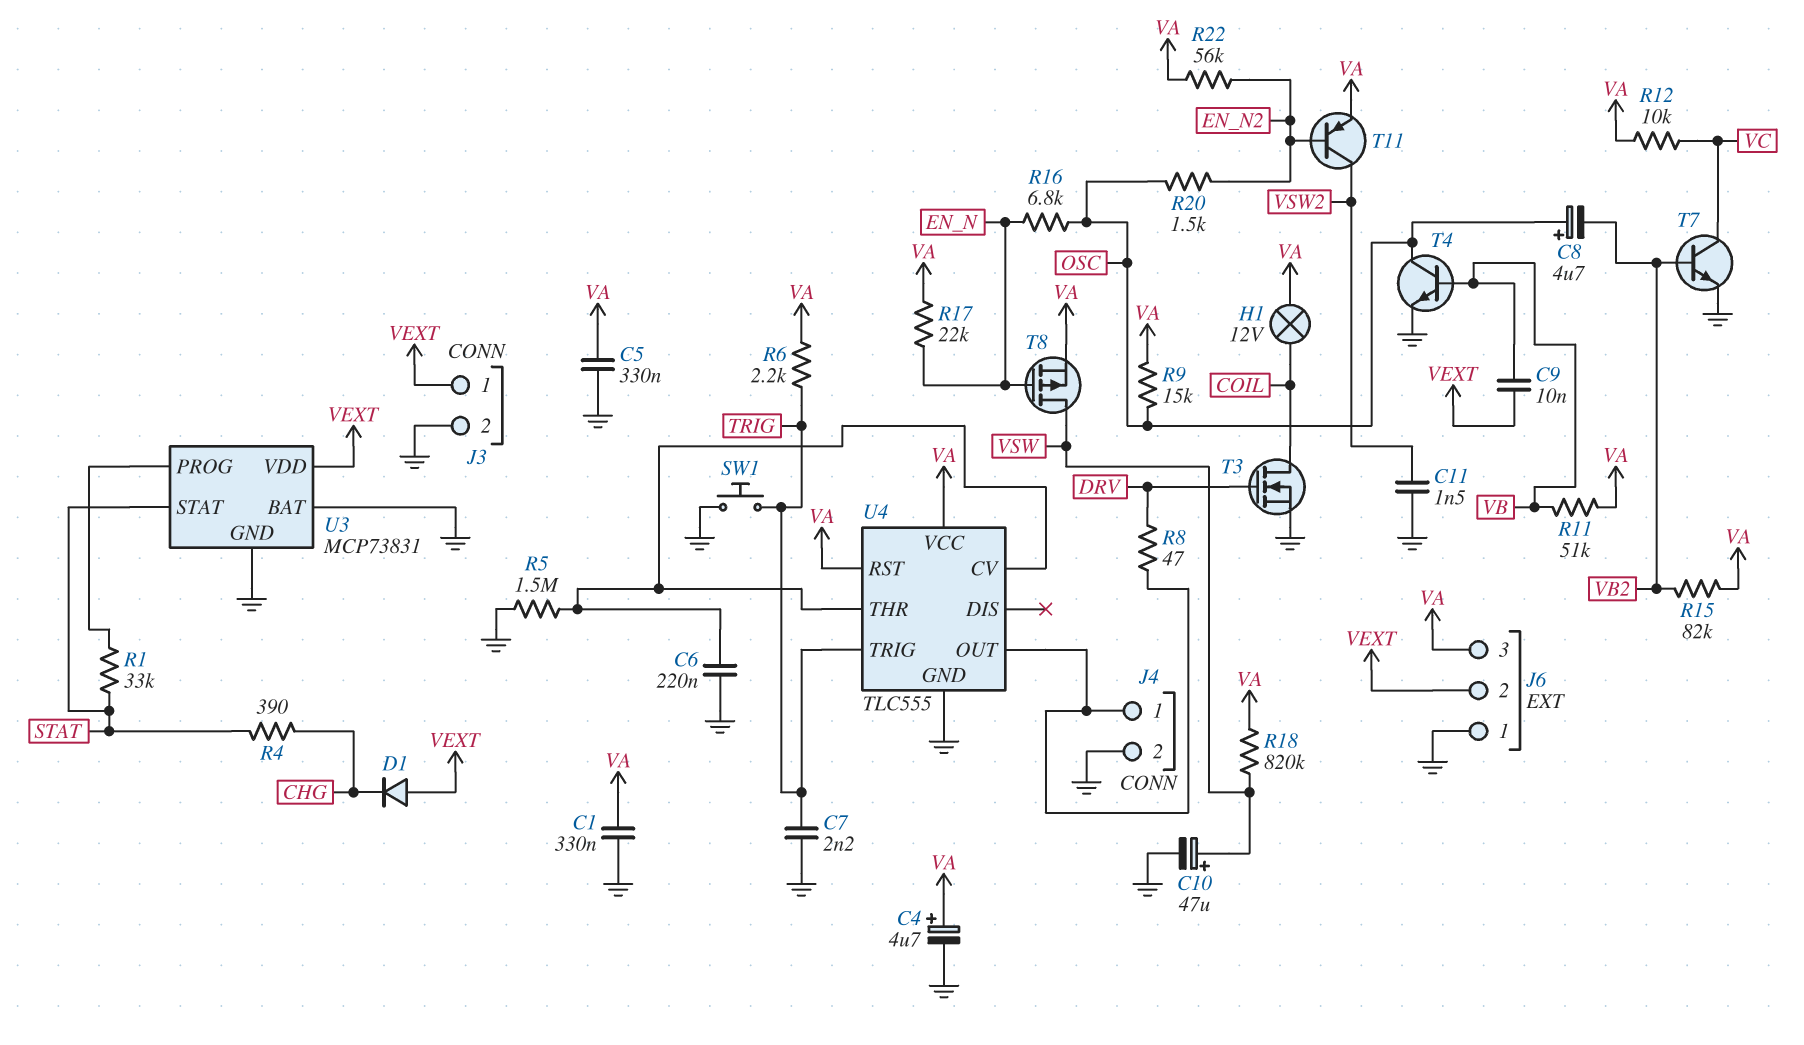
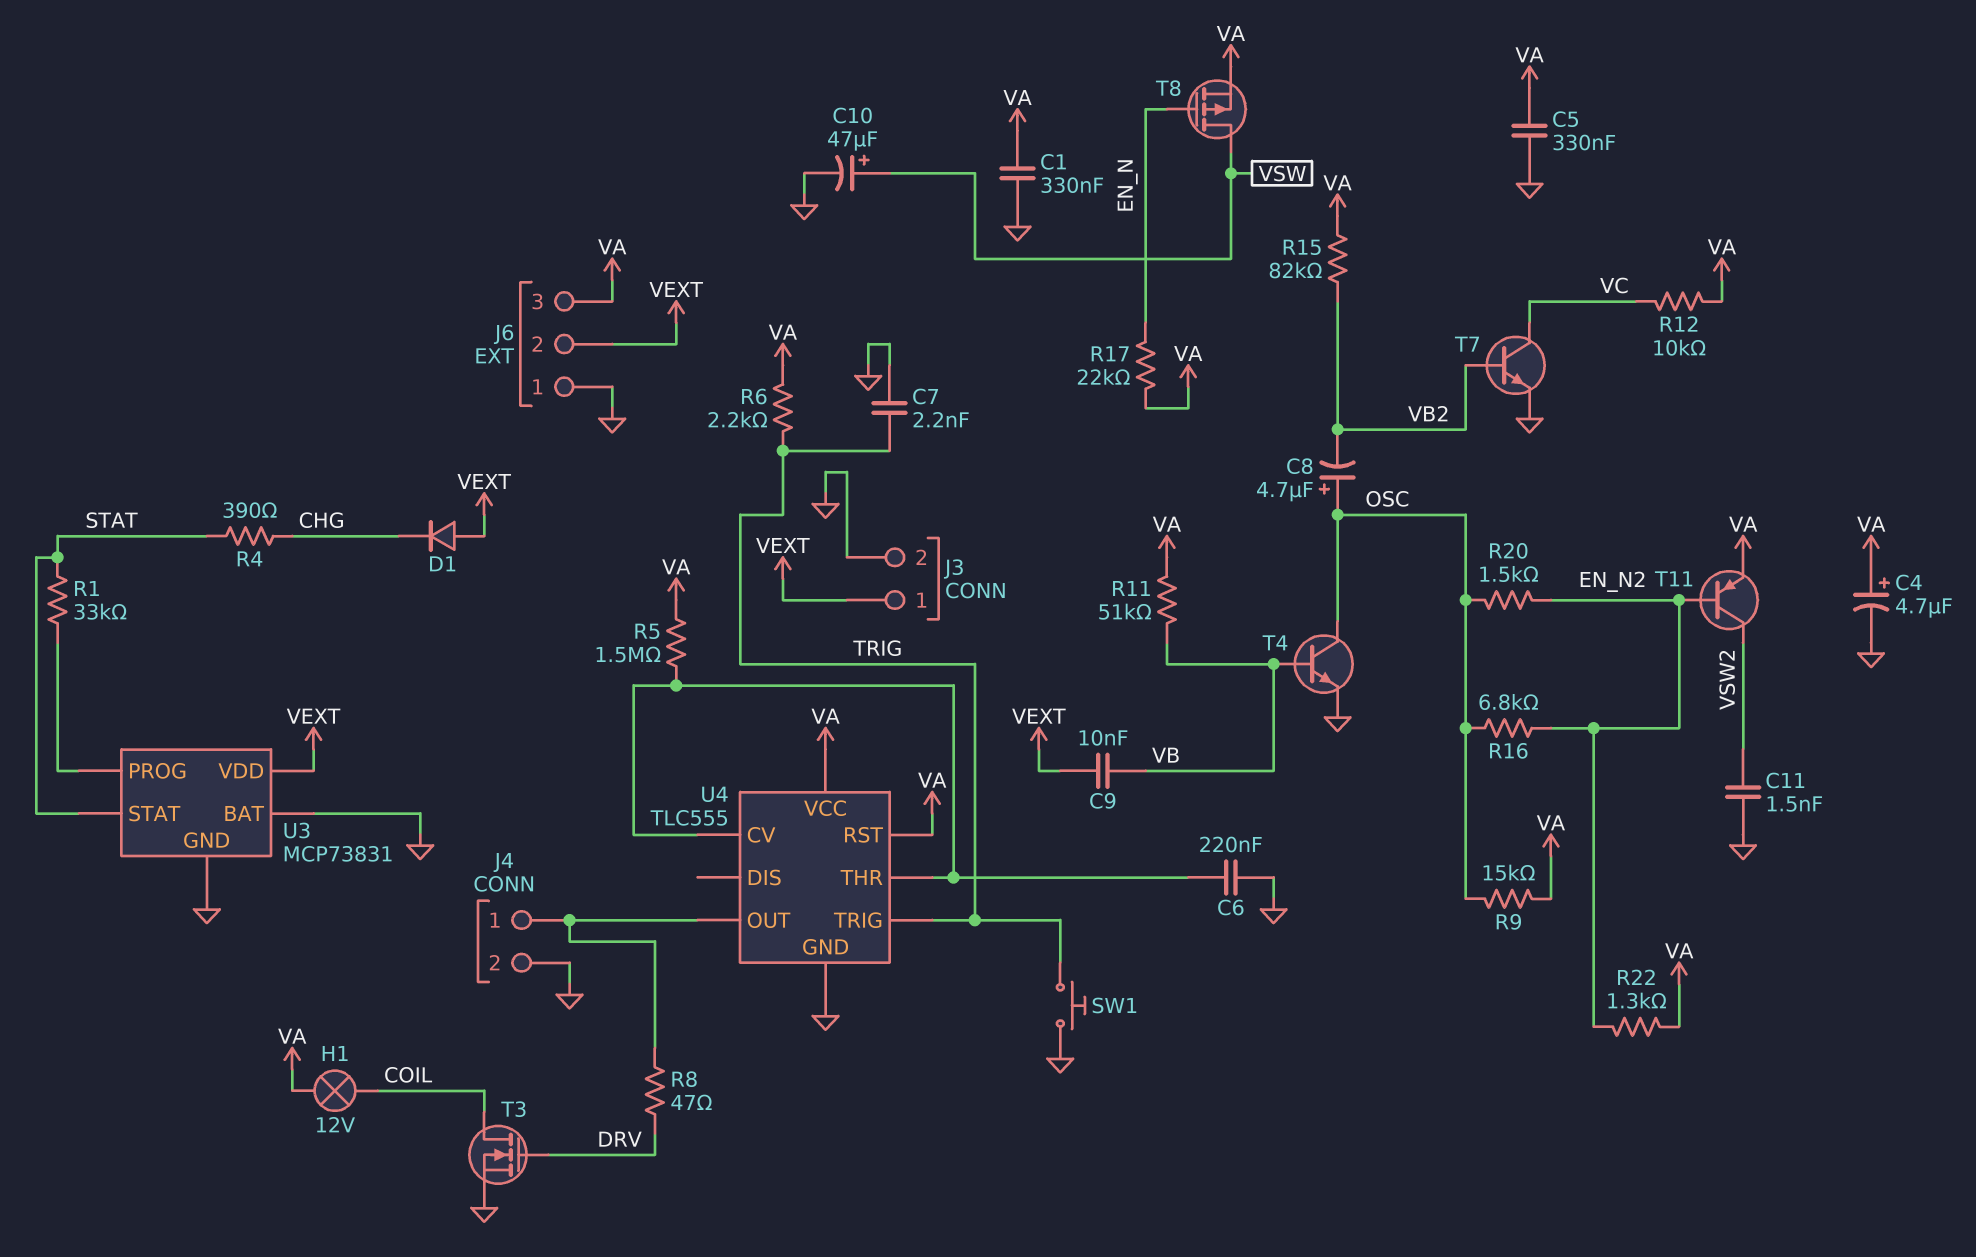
R5: 1.5M (GND, U4/CV) -> 1.5M (U4/CV, VA)
R16: 6.8k (EN_N, OSC) -> 6.8k (EN_N2, OSC)
R18: 820k (VA, VSW) -> none
R22: 56k (EN_N2, VA) -> 1.3k (EN_N2, VA)

